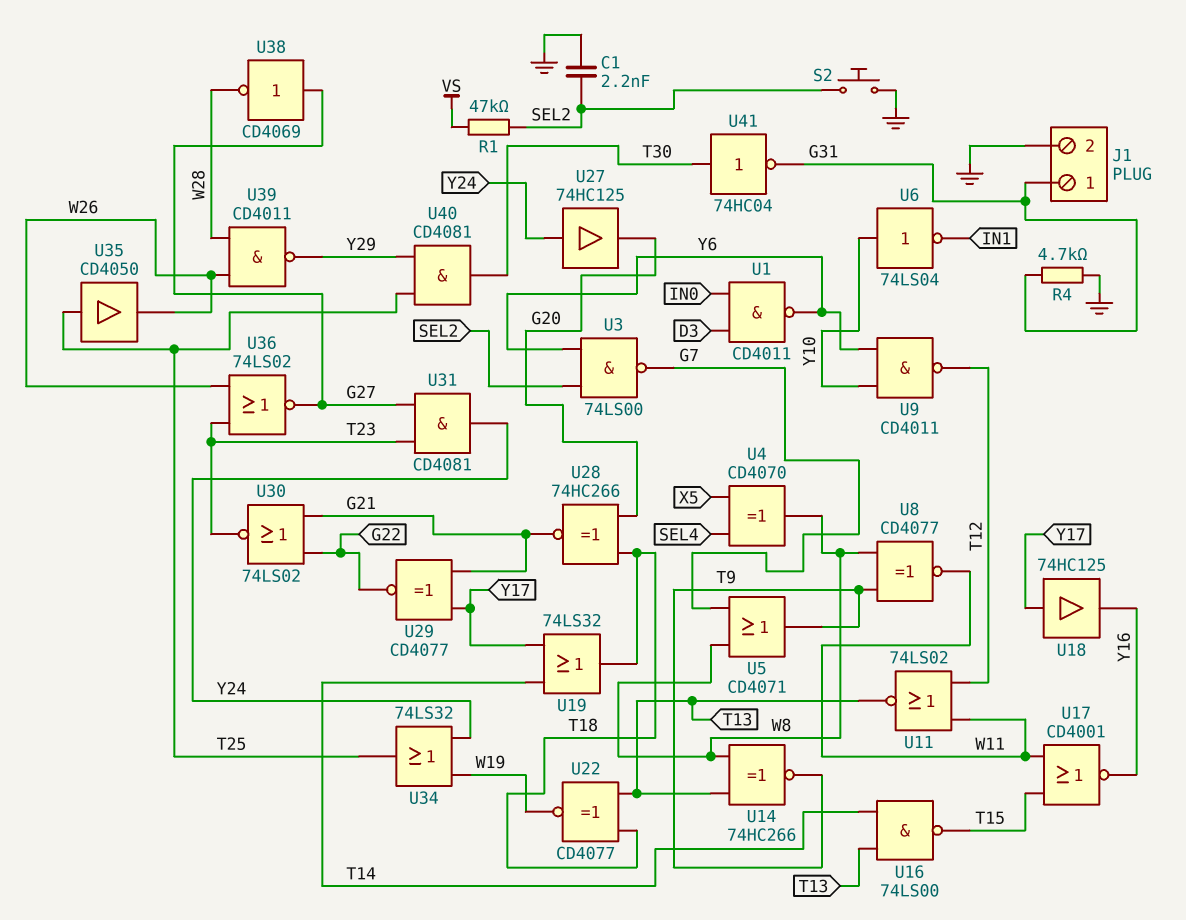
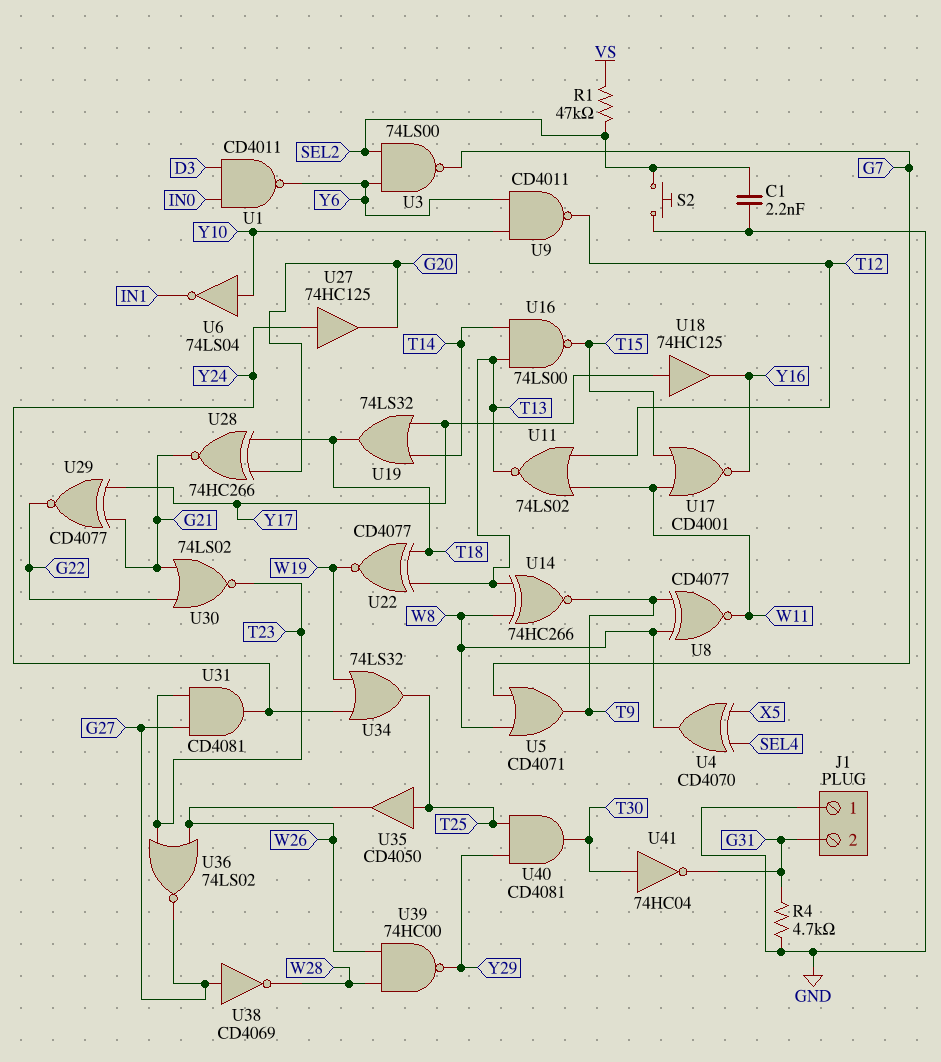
J1 pin 1: G31 -> GND
J1 pin 2: GND -> G31
U39: NAND CD4011 (in W26, in W28, out Y29) -> NAND 74HC00 (in W26, in W28, out Y29)

